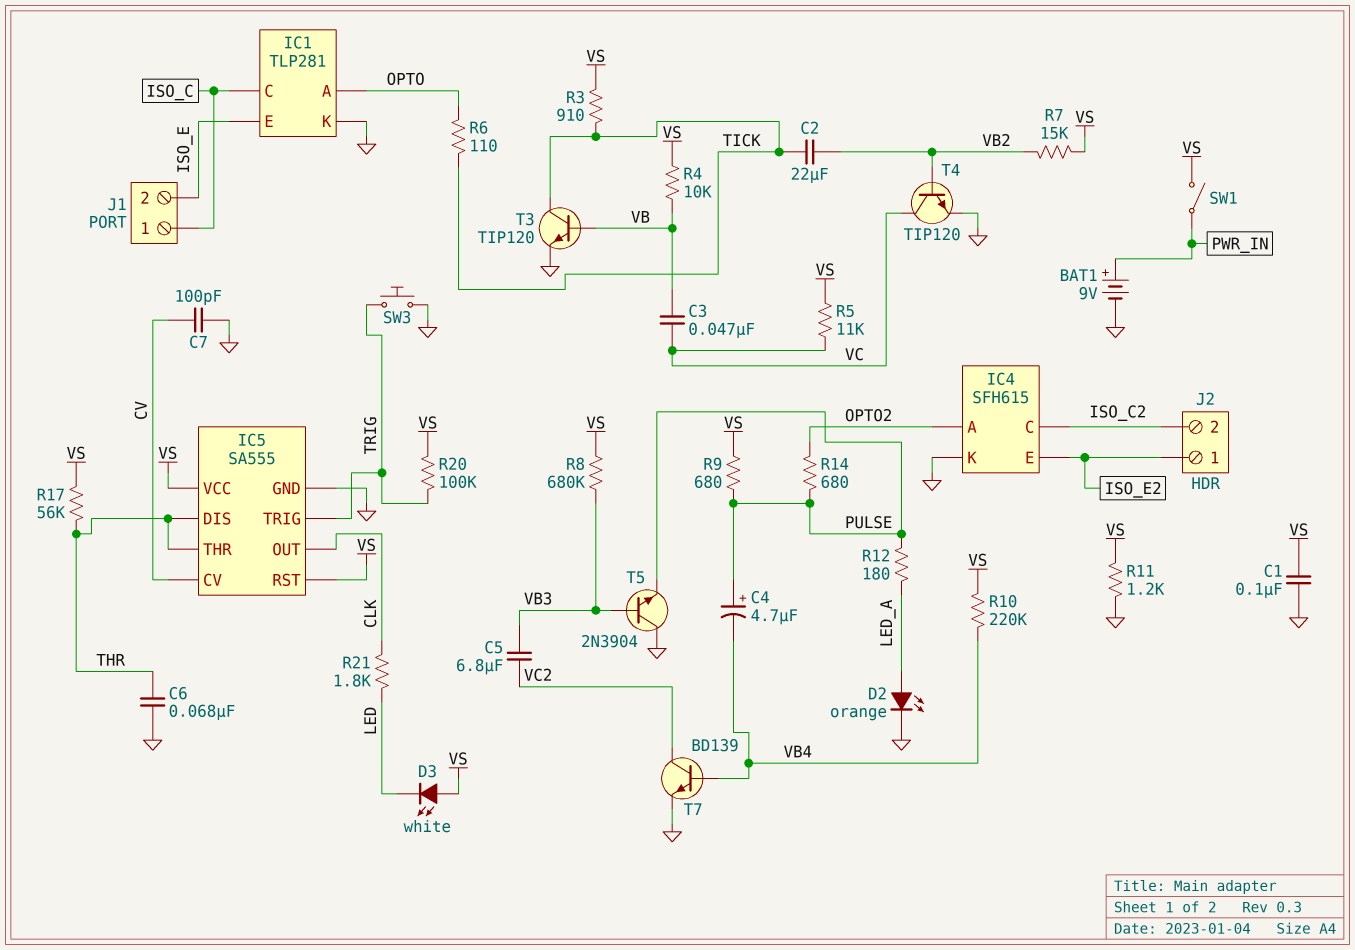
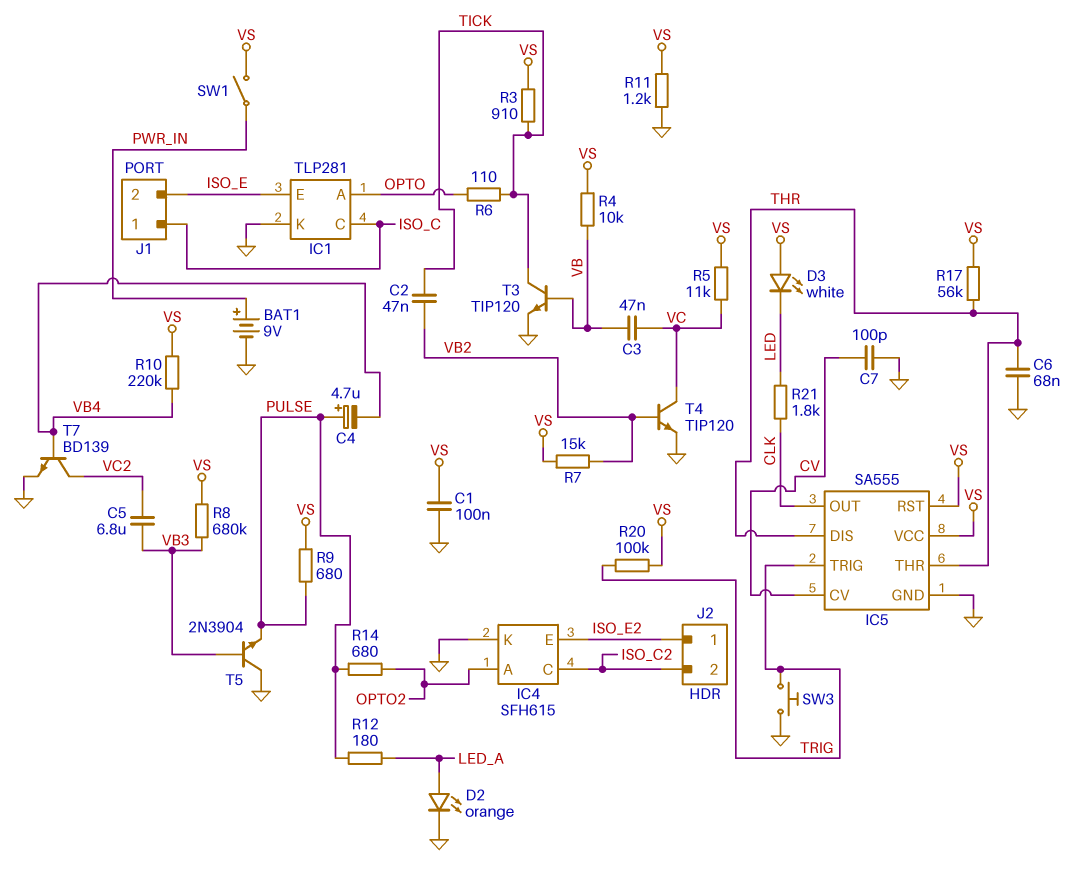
C2: 22uF (TICK, VB2) -> 47nF (TICK, VB2)

